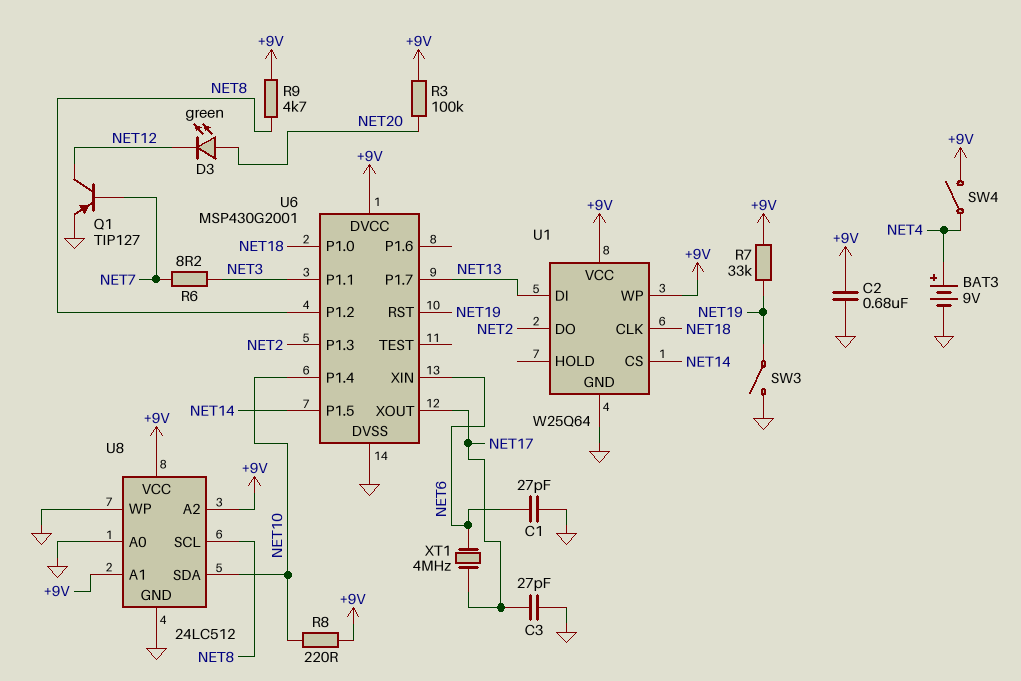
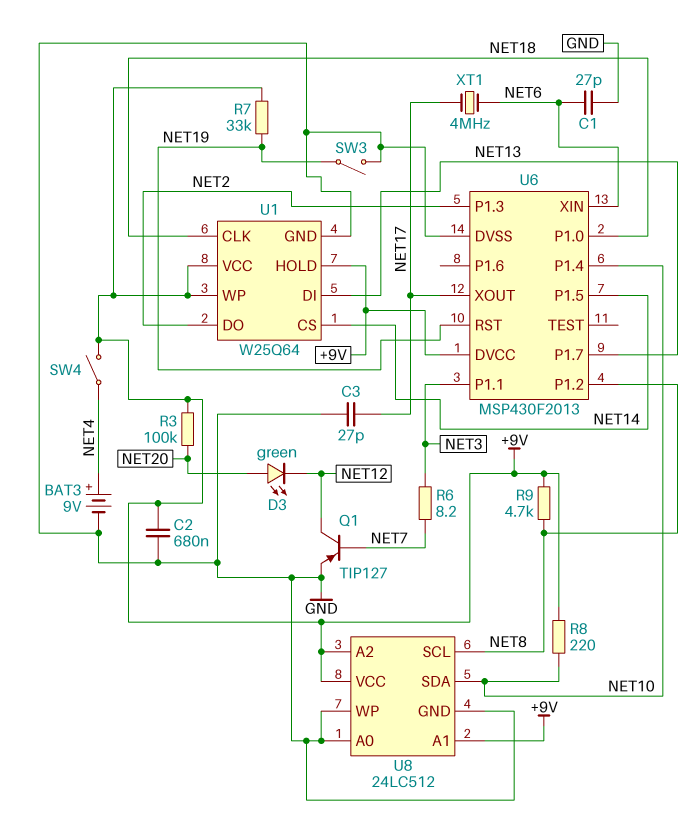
U1 pin HOLD: none -> +9V
U6: MSP430G2001 -> MSP430F2013

